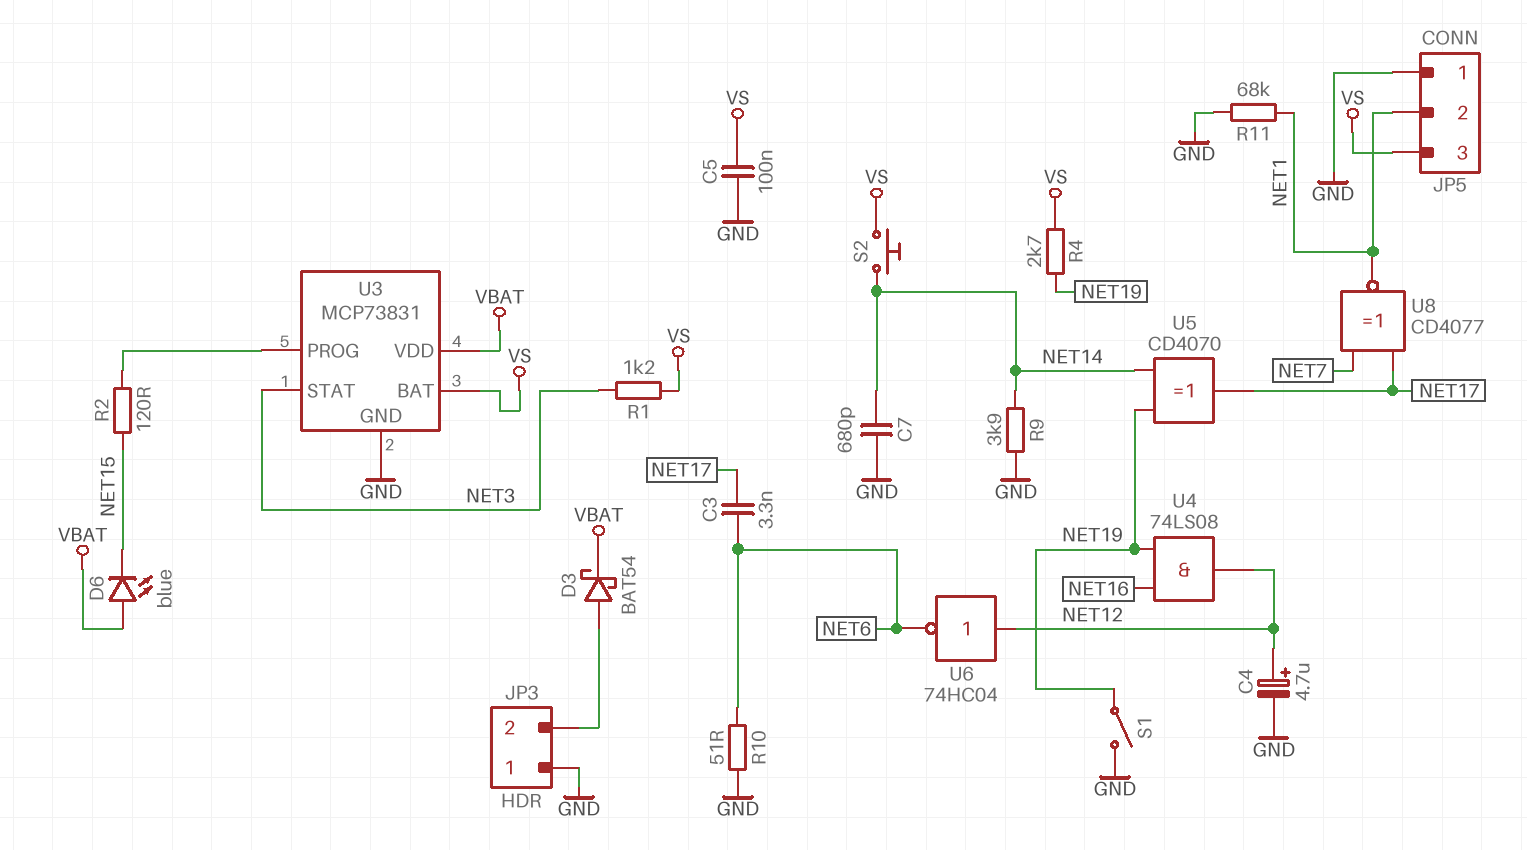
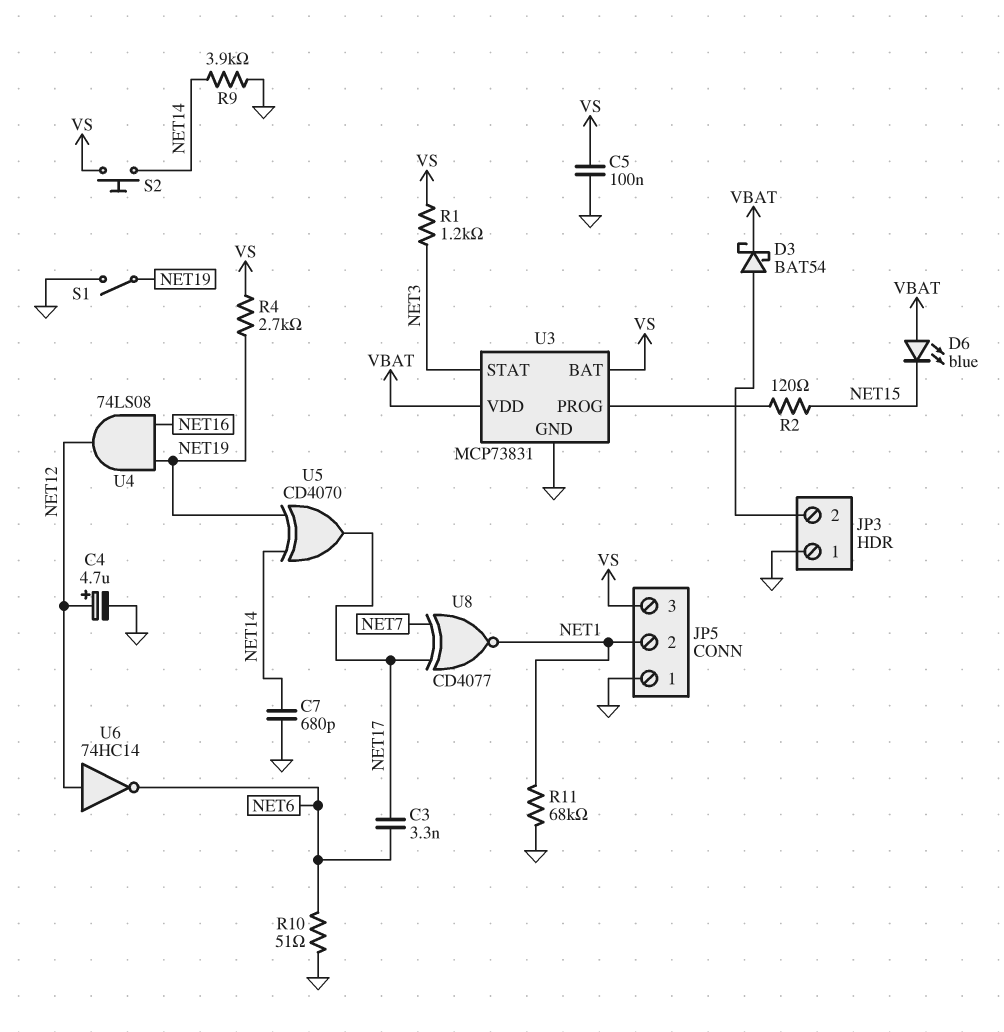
U6: NOT 74HC04 (in NET12, out NET6) -> NOT 74HC14 (in NET12, out NET6)

